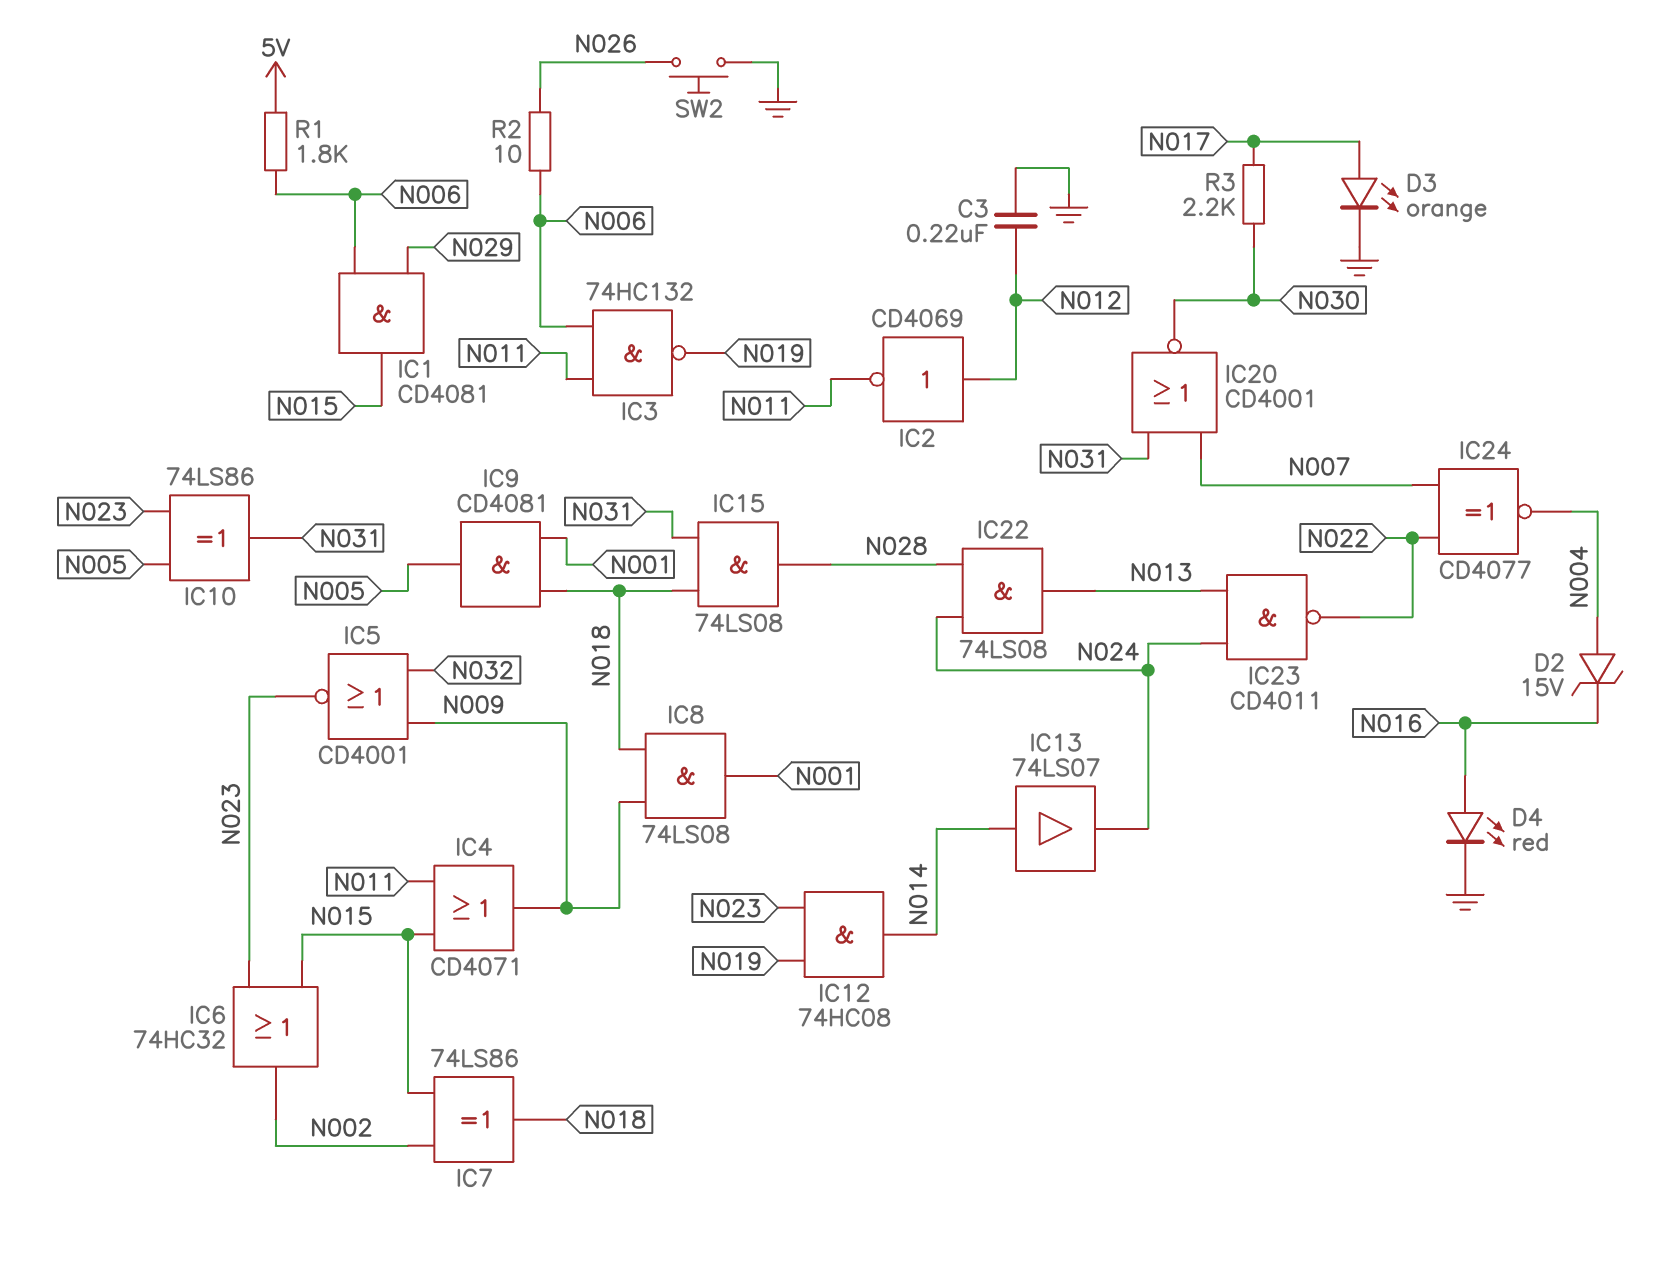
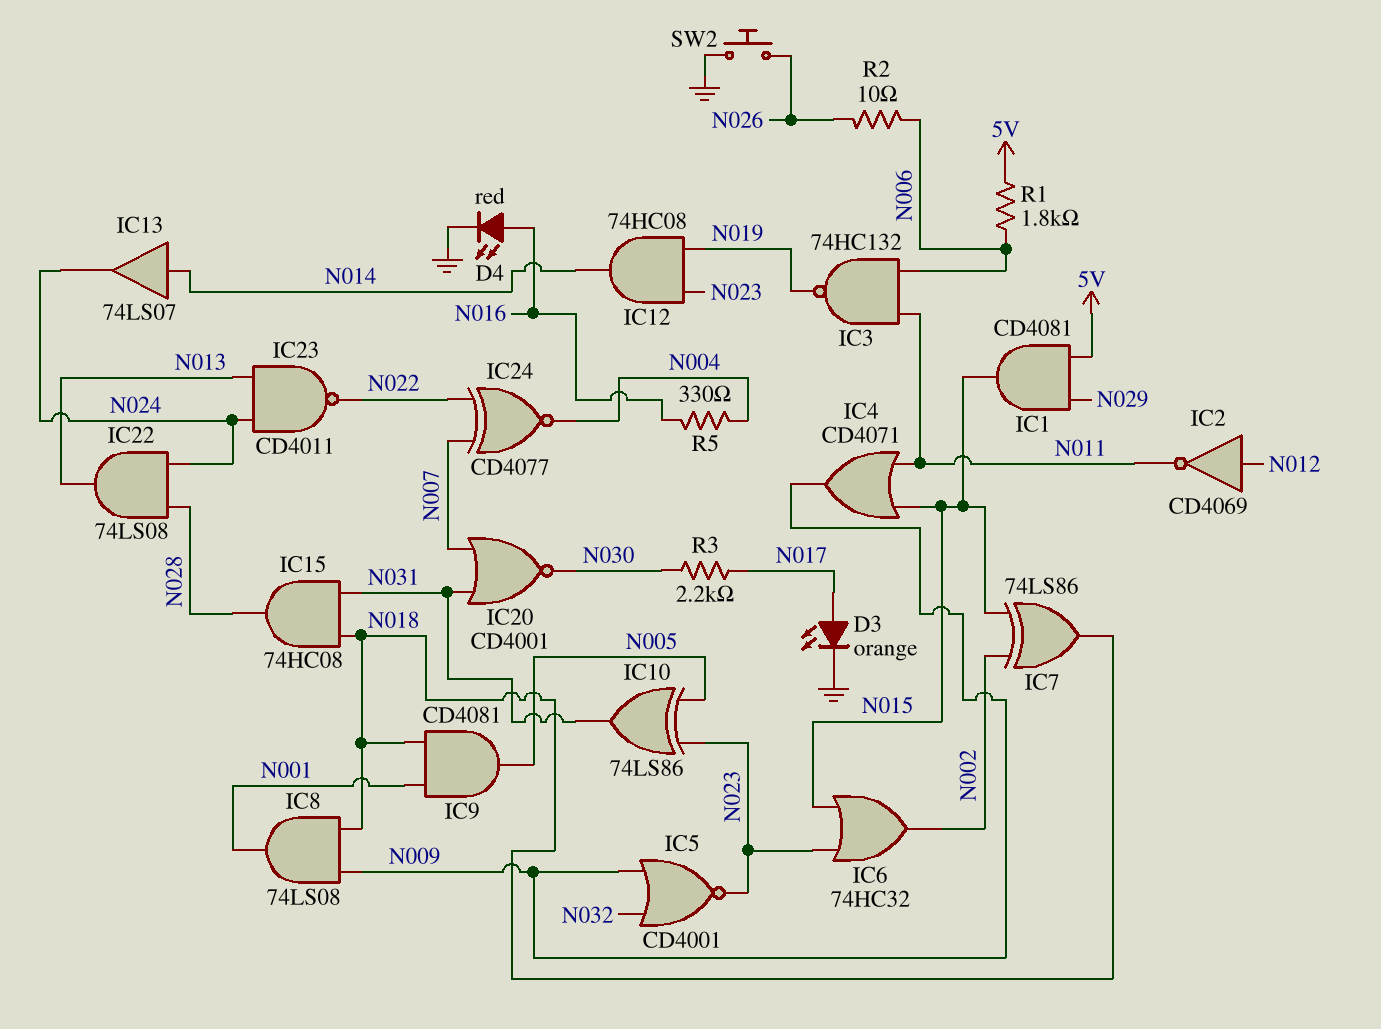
C3: 220nF (GND, N012) -> none
D2: zener 15V (A N004, K N016) -> none
IC1: AND CD4081 (in N006, in N029, out N015) -> AND CD4081 (in 5V, in N029, out N015)
IC15: AND 74LS08 (in N018, in N031, out N028) -> AND 74HC08 (in N018, in N031, out N028)
R5: none -> 330 (N004, N016)

